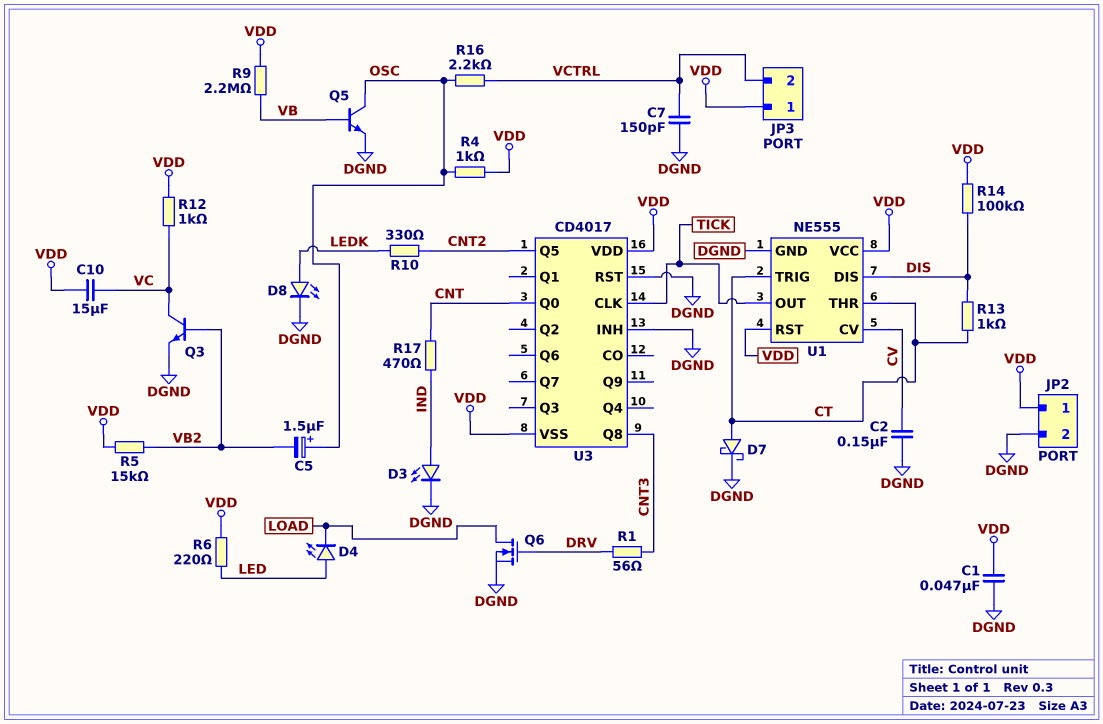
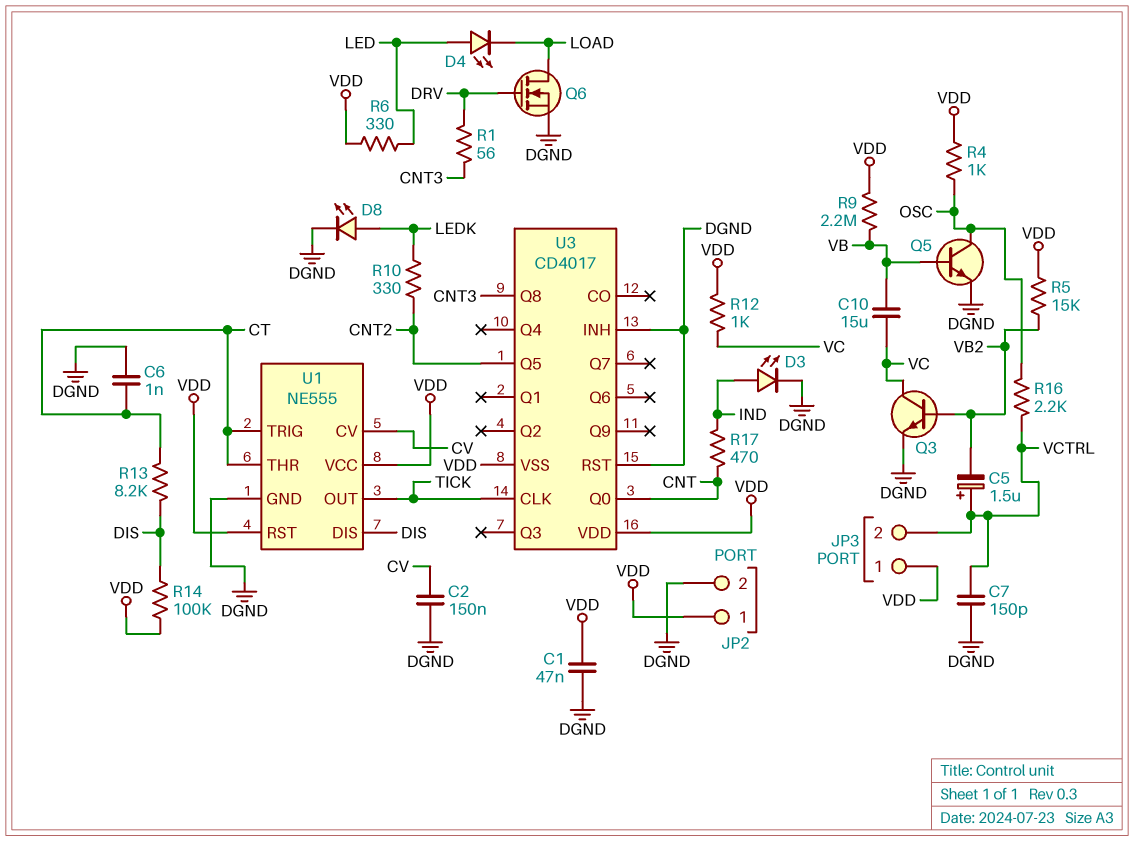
C5: 1.5uF (plus OSC, minus VB2) -> 1.5uF (plus VCTRL, minus VB2)
C6: none -> 1nF (CT, DGND)
C10: 15uF (VC, VDD) -> 15uF (VB, VC)
D7: schottky (A CT, K DGND) -> none
R6: 220 (LED, VDD) -> 330 (LED, VDD)
R13: 1k (CT, DIS) -> 8.2k (CT, DIS)

